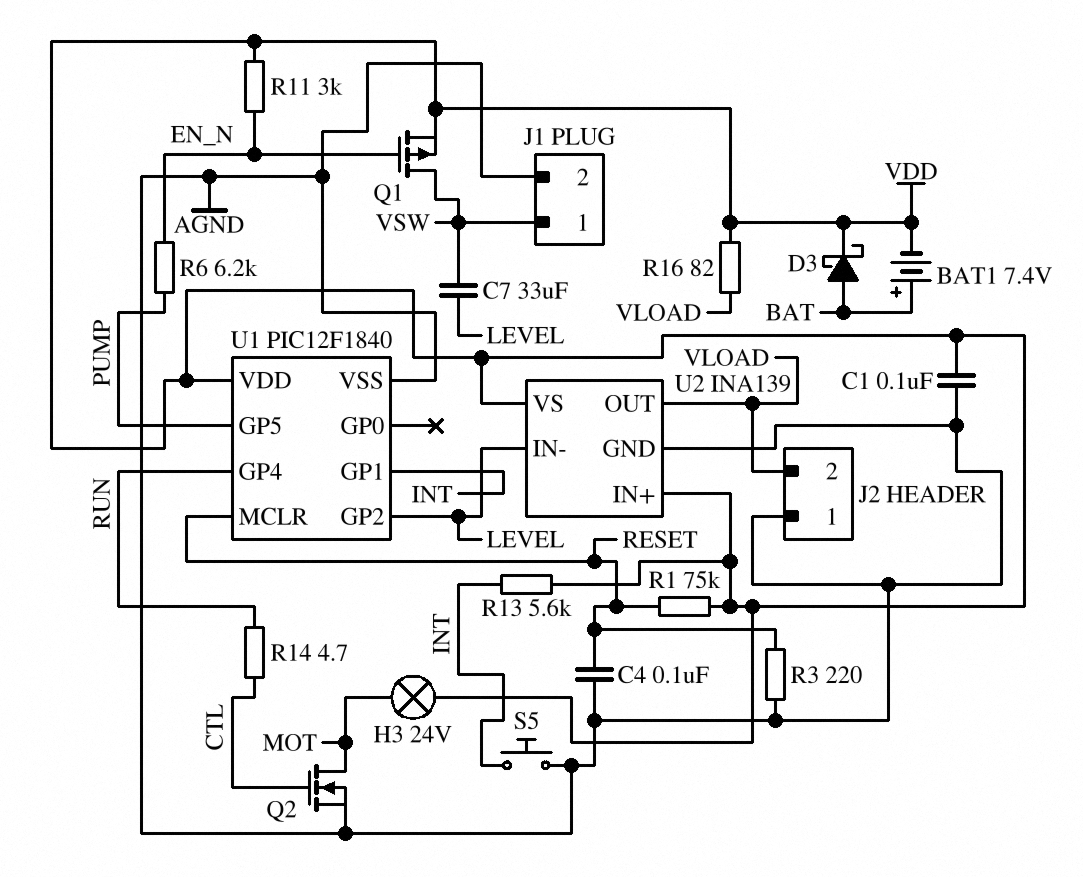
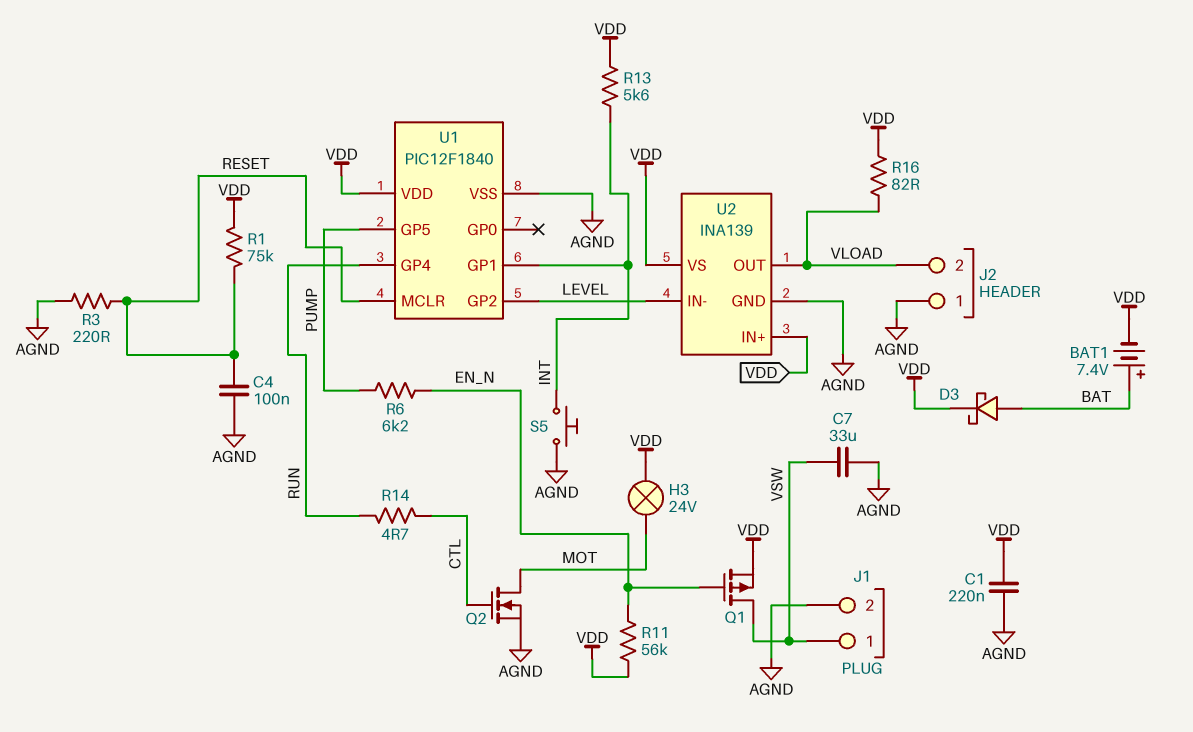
C1: 100nF (AGND, VDD) -> 220nF (AGND, VDD)
C7: 33uF (LEVEL, VSW) -> 33uF (AGND, VSW)
R11: 3k (EN_N, VDD) -> 56k (EN_N, VDD)

